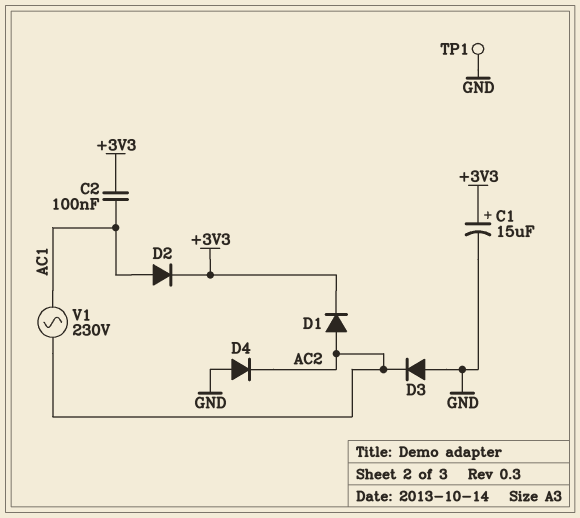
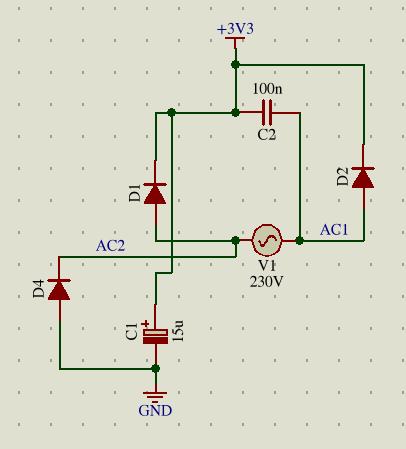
D3: diode (A GND, K AC2) -> none
TP1: test point (GND) -> none

